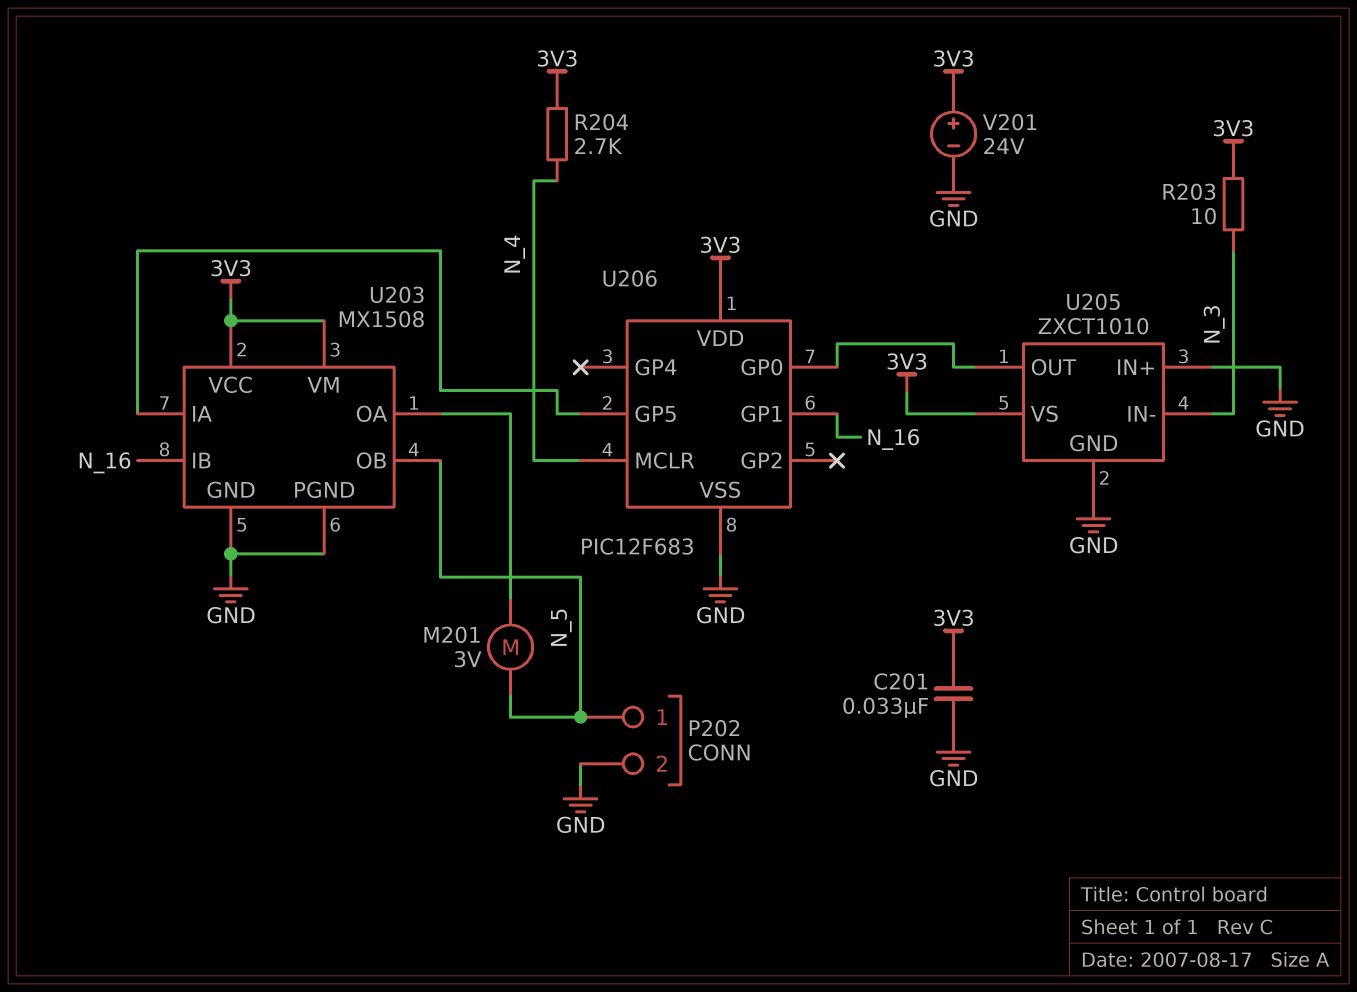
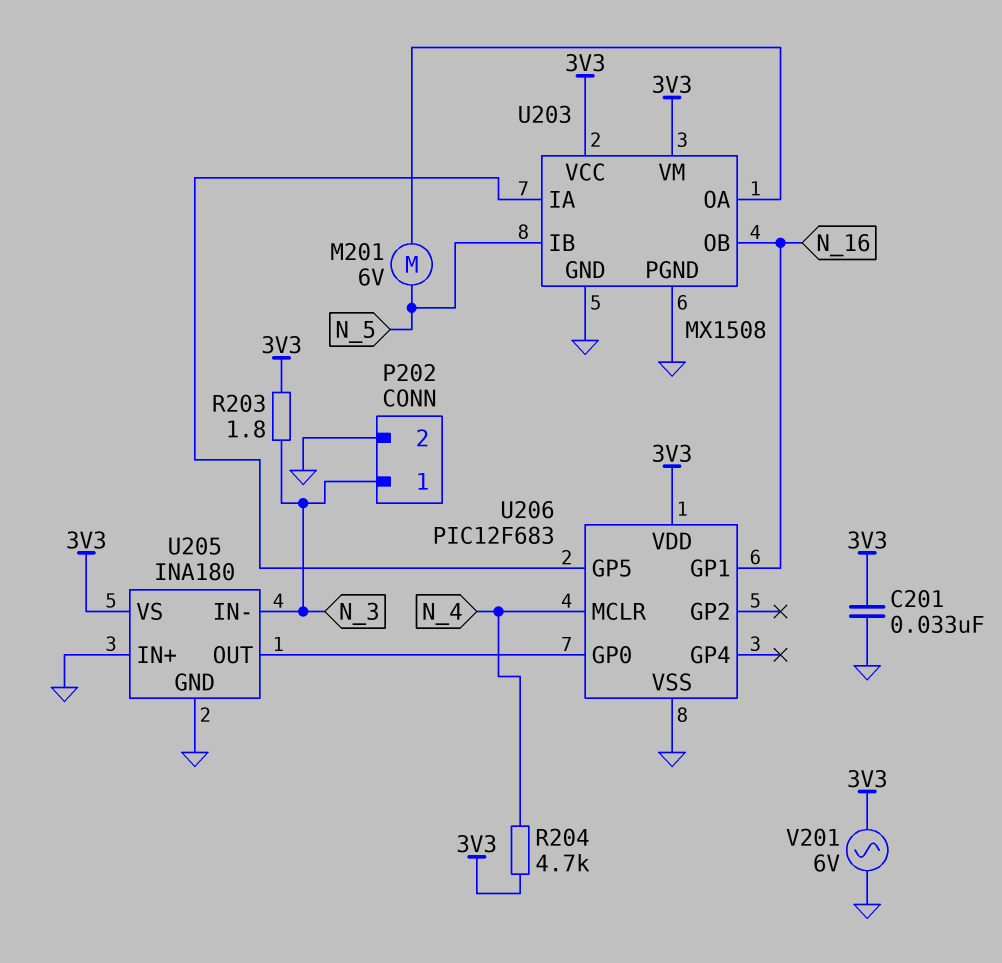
M201: motor 3V (N_5, U203/OA) -> motor 6V (N_5, U203/OA)
P202 pin 1: N_5 -> N_3
R203: 10 (3V3, N_3) -> 1.8 (3V3, N_3)
R204: 2.7k (3V3, N_4) -> 4.7k (3V3, N_4)
U203 pin IB: N_16 -> N_5
U203 pin OB: N_5 -> N_16
U205: ZXCT1010 -> INA180
V201: 24V (plus 3V3, minus GND) -> AC 6V (3V3, GND)

